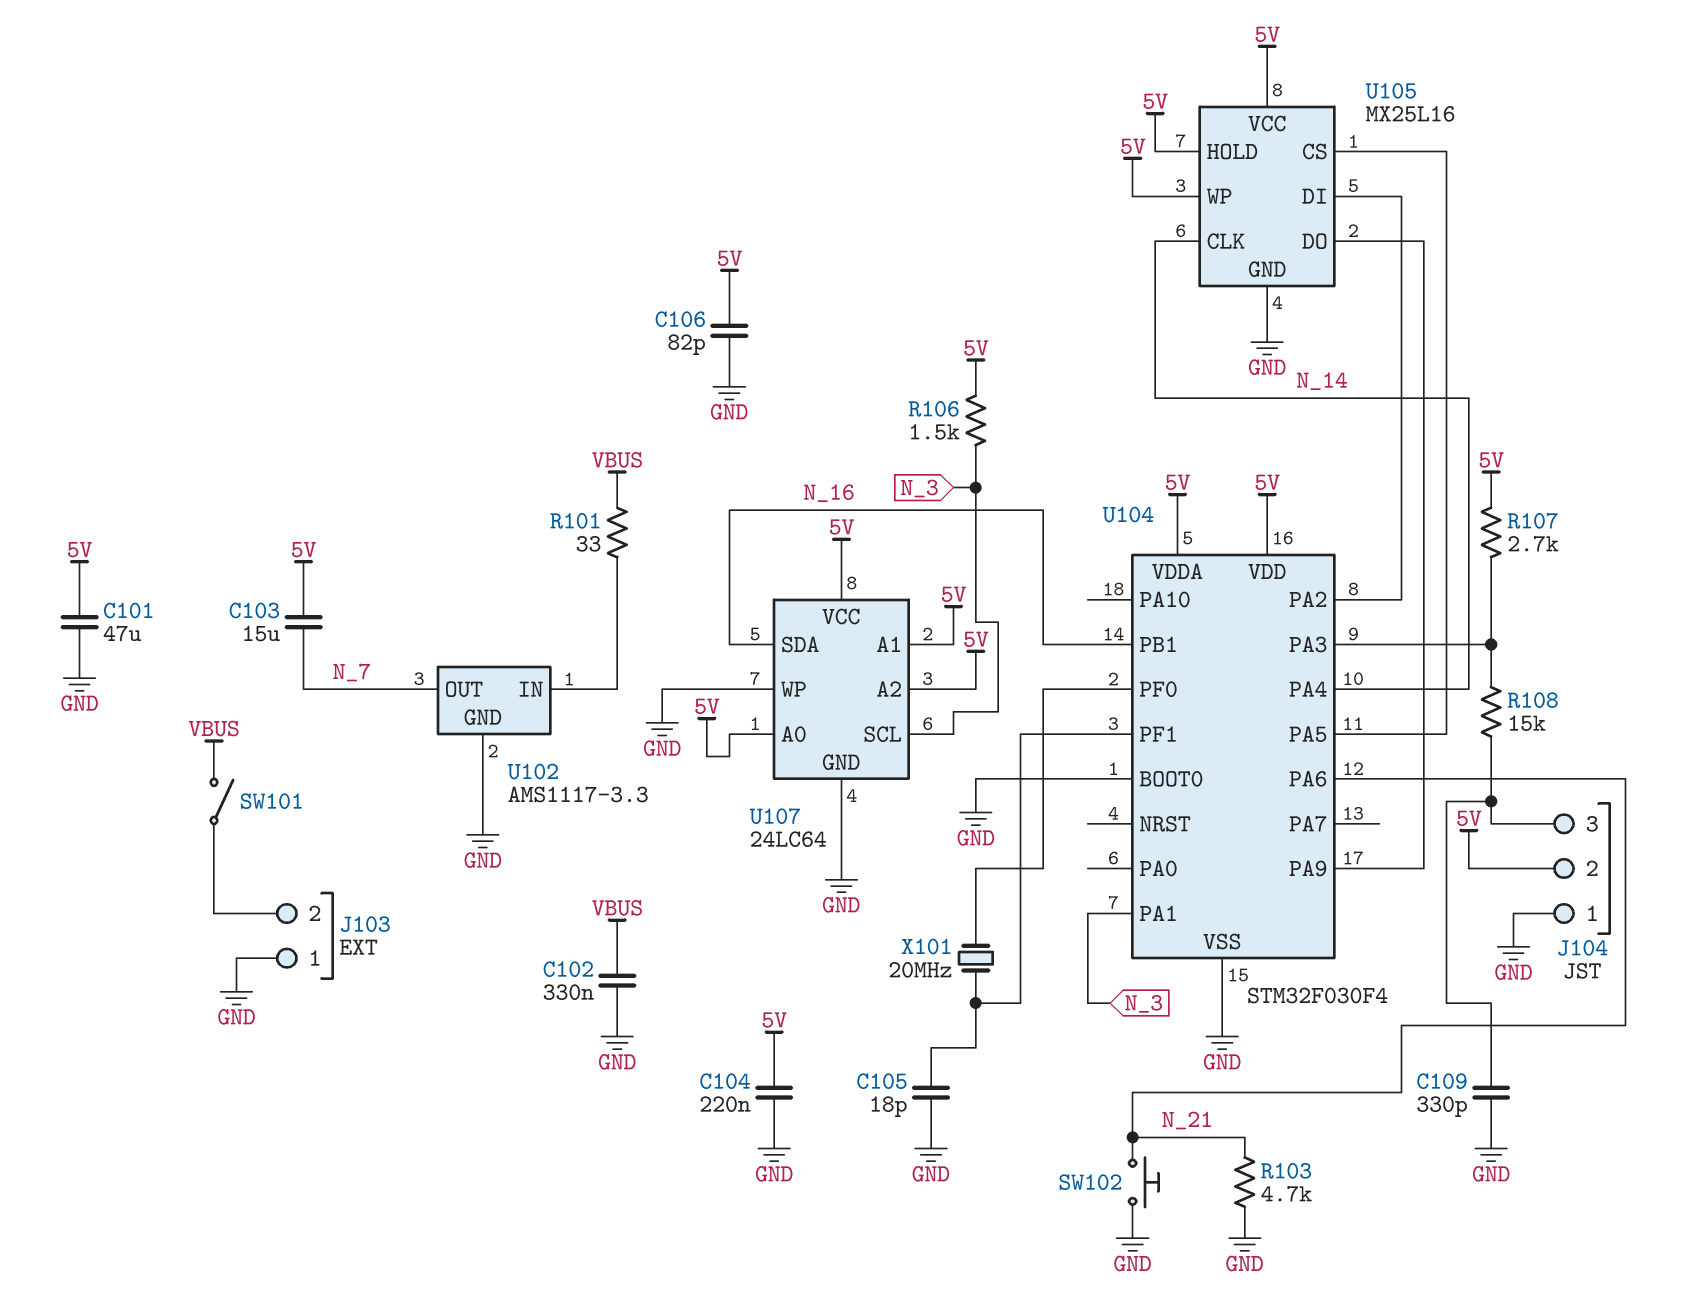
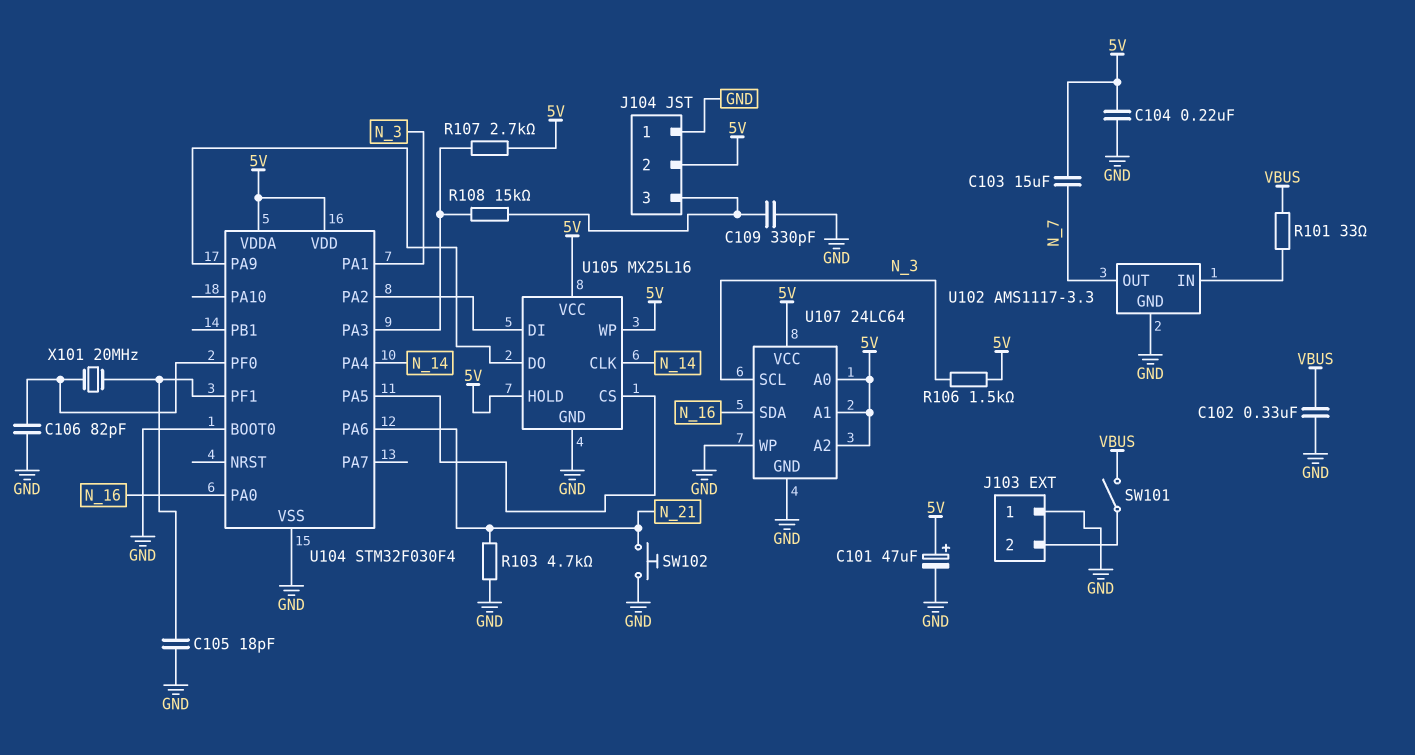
C101: 47uF (5V, GND) -> 47uF (plus 5V, minus GND)
C106: 82pF (5V, GND) -> 82pF (GND, U104/PF0)
U104 pin PA0: none -> N_16
U104 pin PB1: N_16 -> none

